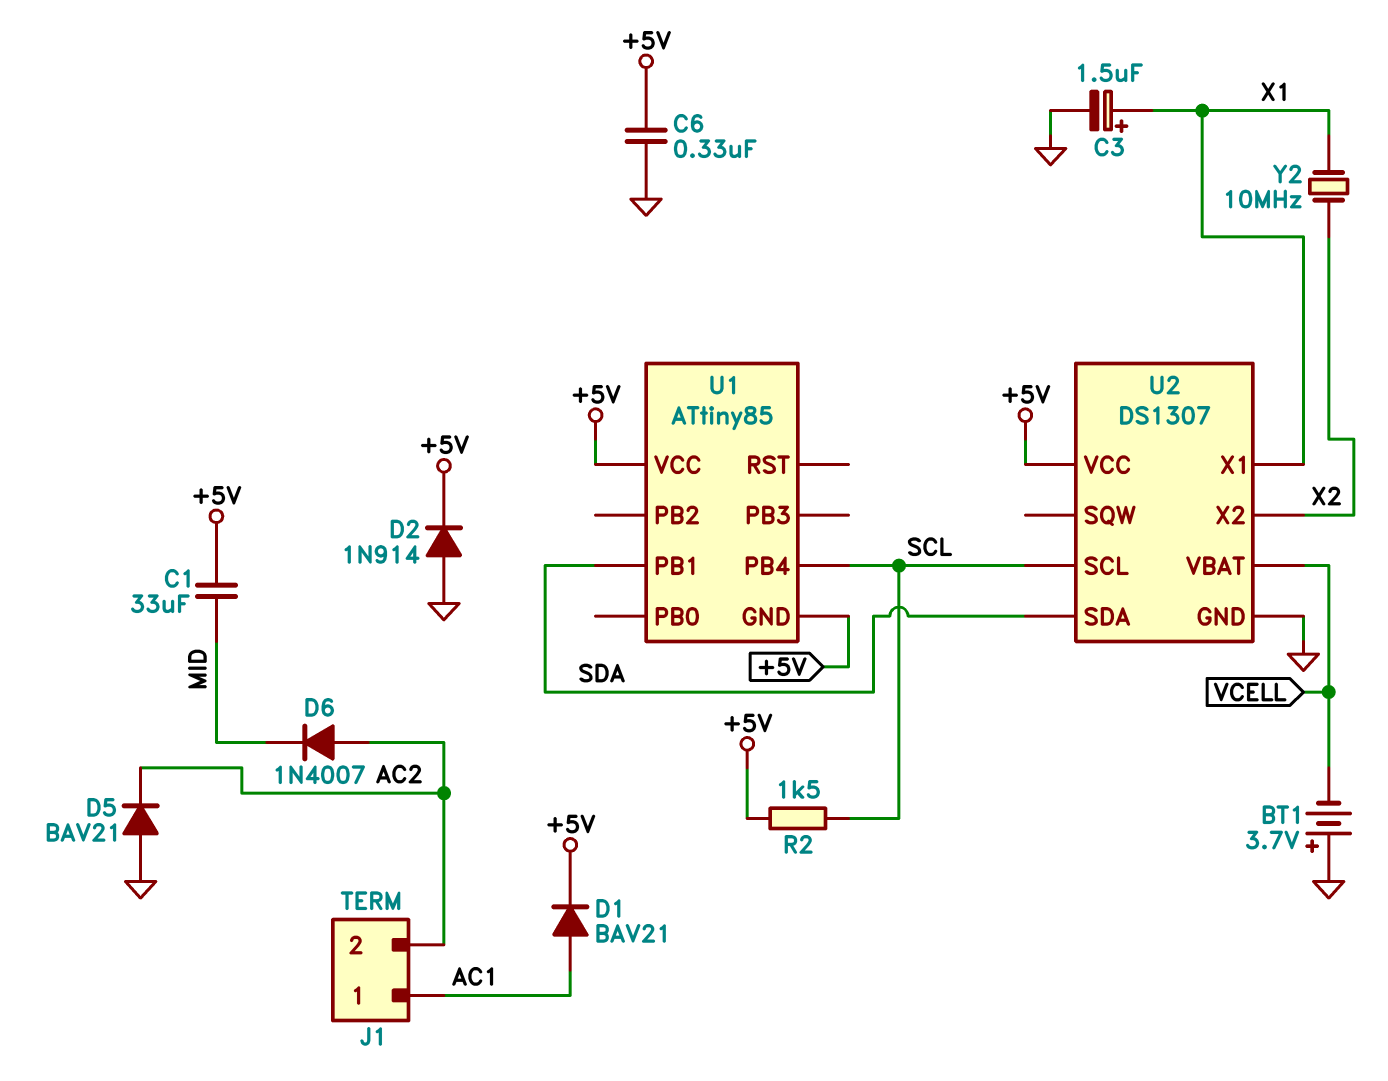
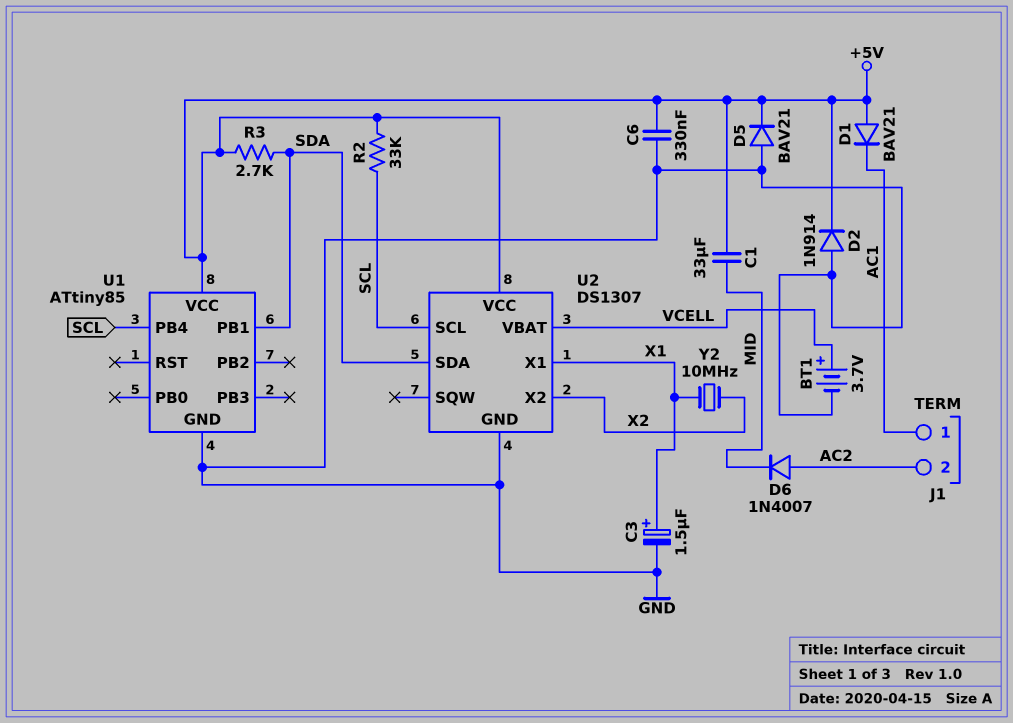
BT1: 3.7V (plus GND, minus VCELL) -> 3.7V (plus VCELL, minus GND)
D1: diode BAV21 (A AC1, K +5V) -> diode BAV21 (A +5V, K AC1)
D5: diode BAV21 (A GND, K AC2) -> diode BAV21 (A GND, K +5V)
R2: 1.5k (+5V, SCL) -> 33k (+5V, SCL)
R3: none -> 2.7k (+5V, SDA)
U1 pin GND: +5V -> GND

